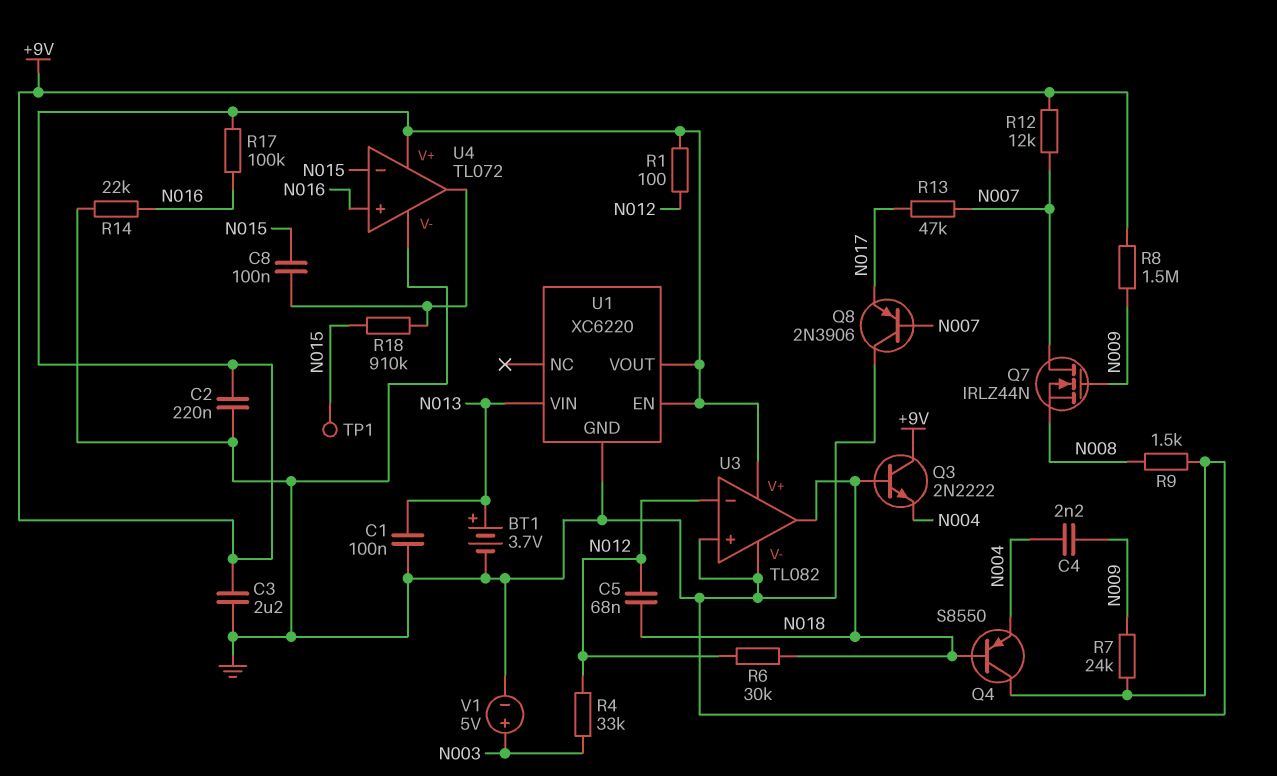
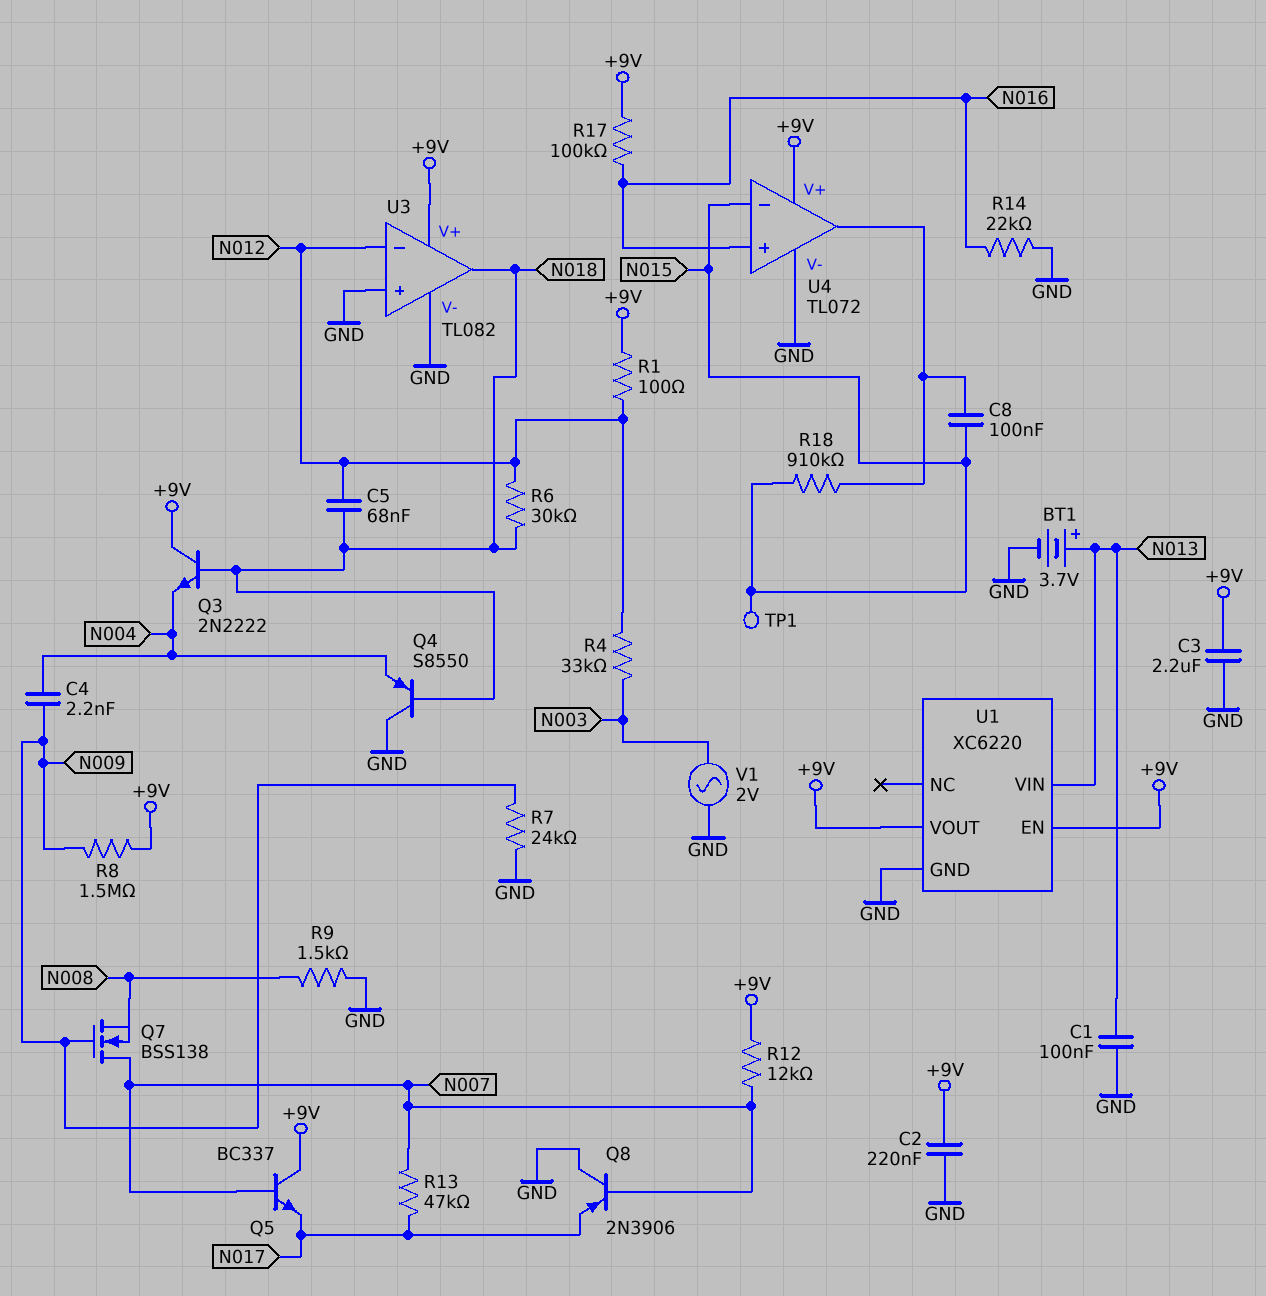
Q5: none -> NPN BC337 (B N007, C +9V, E N017)
Q7: NMOS IRLZ44N (G N009, D N007, S N008) -> NMOS BSS138 (G N009, D N007, S N008)
V1: 5V (plus N003, minus GND) -> AC 2V (GND, N003)

